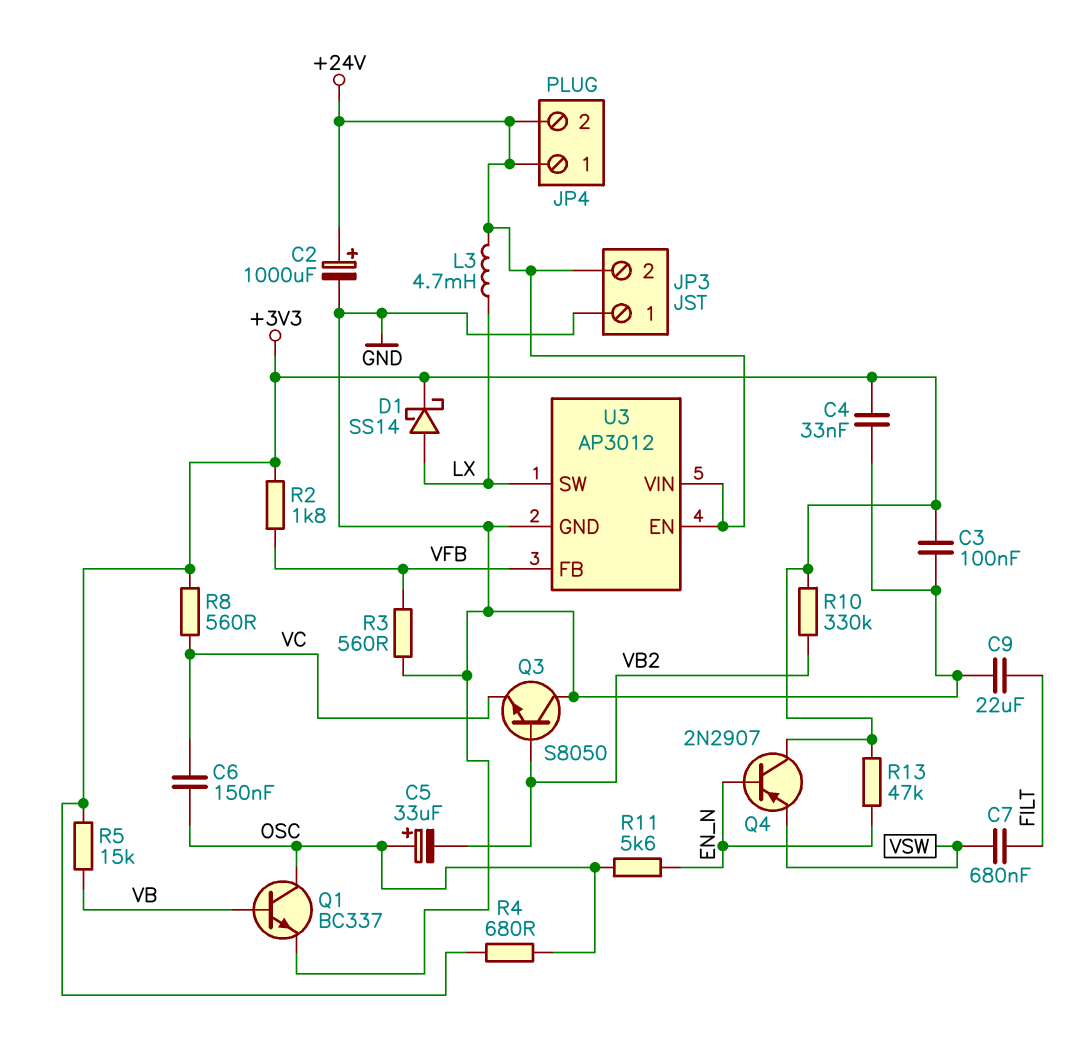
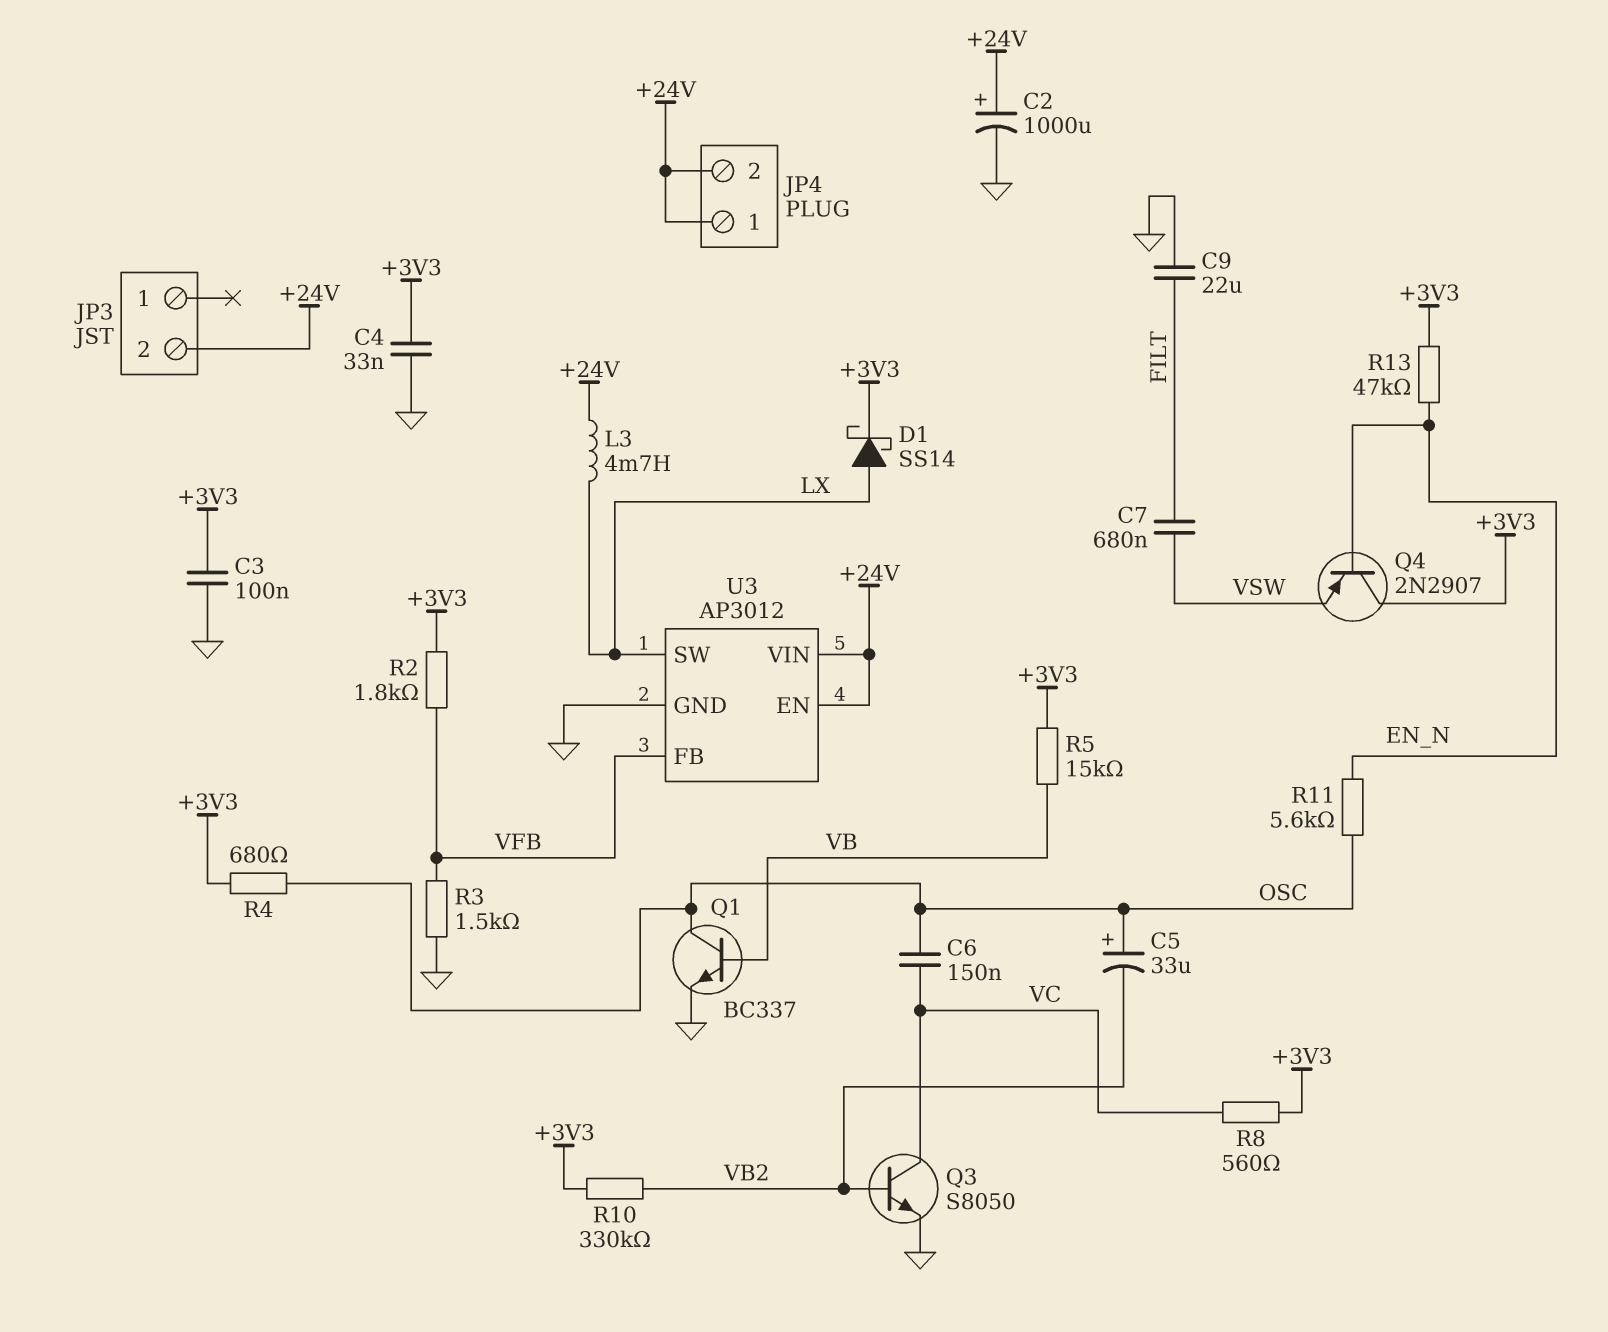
JP3 pin 1: GND -> none
Q3: NPN S8050 (B VB2, C GND, E VC) -> NPN S8050 (B VB2, C VC, E GND)
R3: 560 (GND, VFB) -> 1.5k (GND, VFB)

